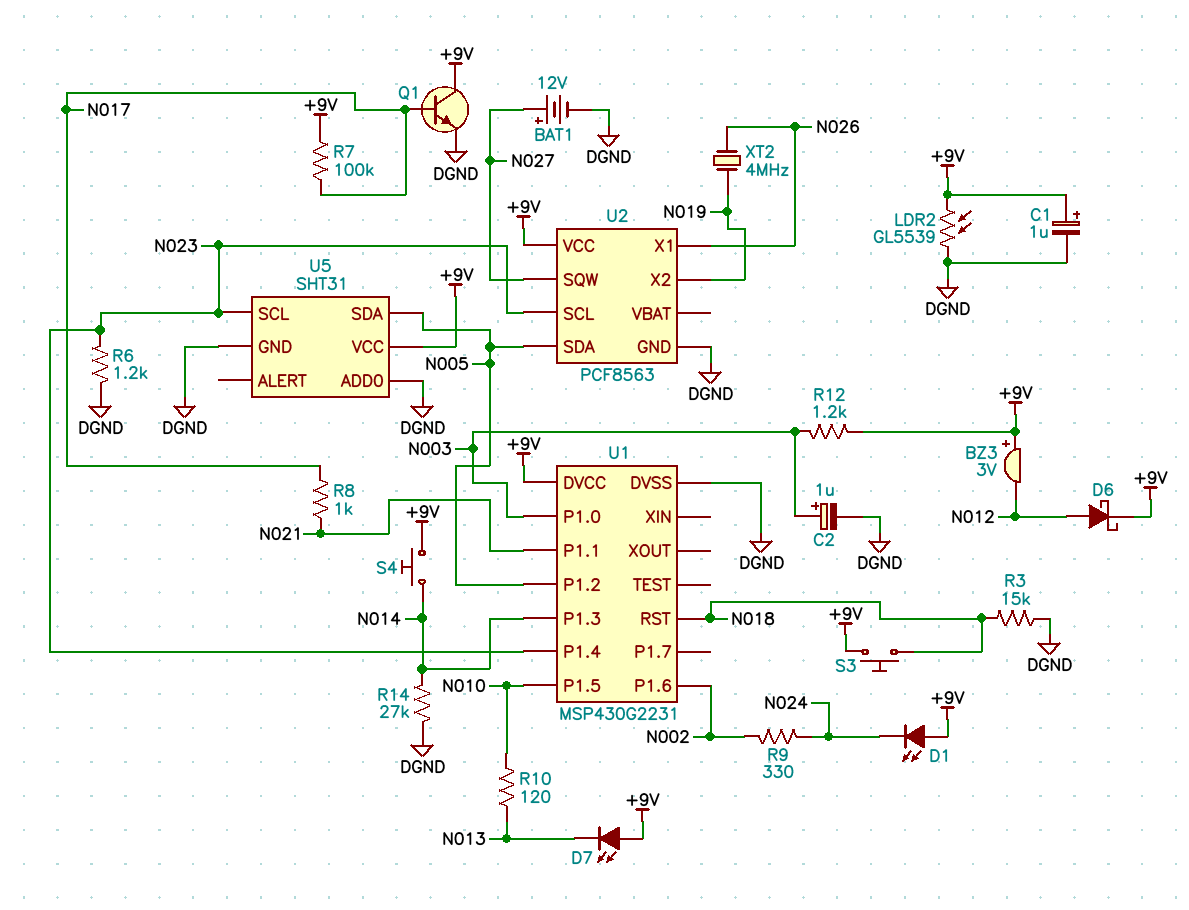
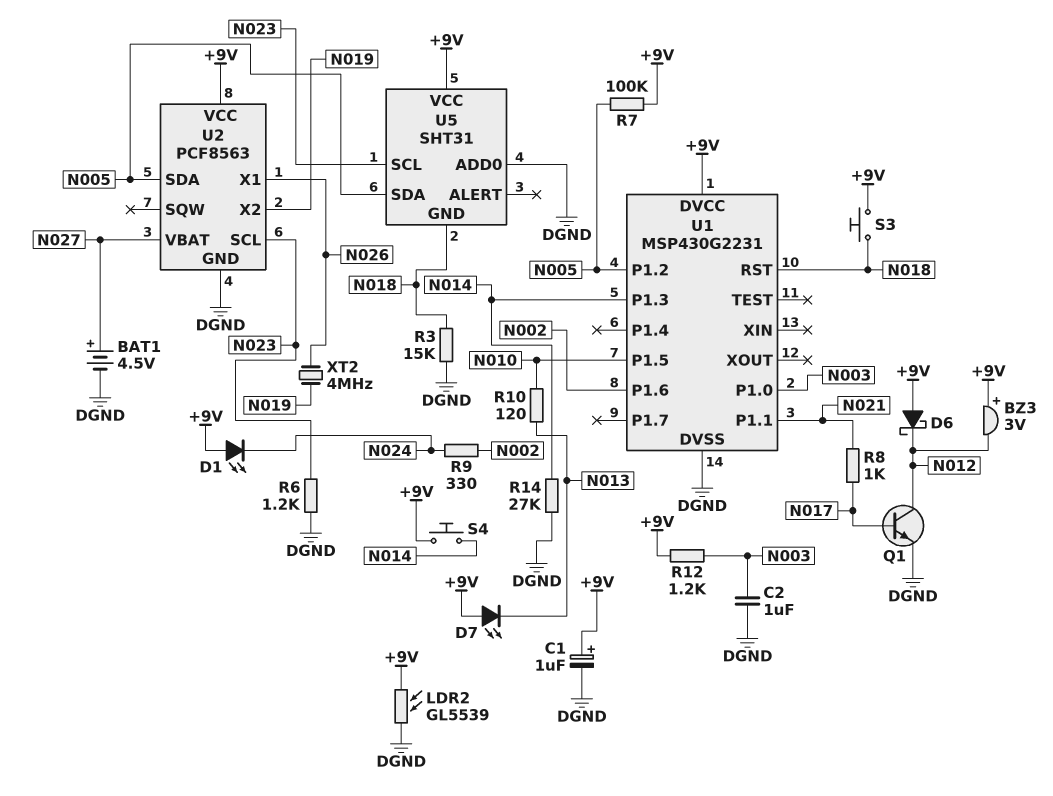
BAT1: 12V (plus N027, minus DGND) -> 4.5V (plus N027, minus DGND)
C2: 1uF (plus N003, minus DGND) -> 1uF (DGND, N003)
D6: schottky (A N012, K +9V) -> schottky (A +9V, K N012)
Q1: NPN (B N017, C +9V, E DGND) -> NPN (B N017, C N012, E DGND)
R7: 100k (+9V, N017) -> 100k (+9V, N005)
U1 pin P1.4: N023 -> none
U2 pin SQW: N027 -> none
U2 pin VBAT: none -> N027
U5 pin GND: DGND -> N018

